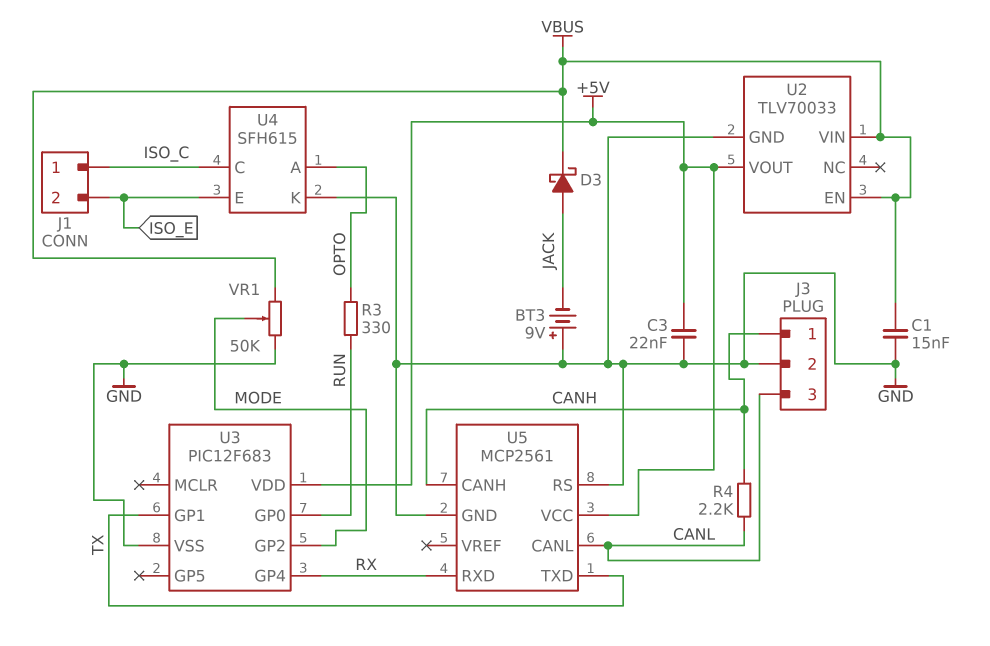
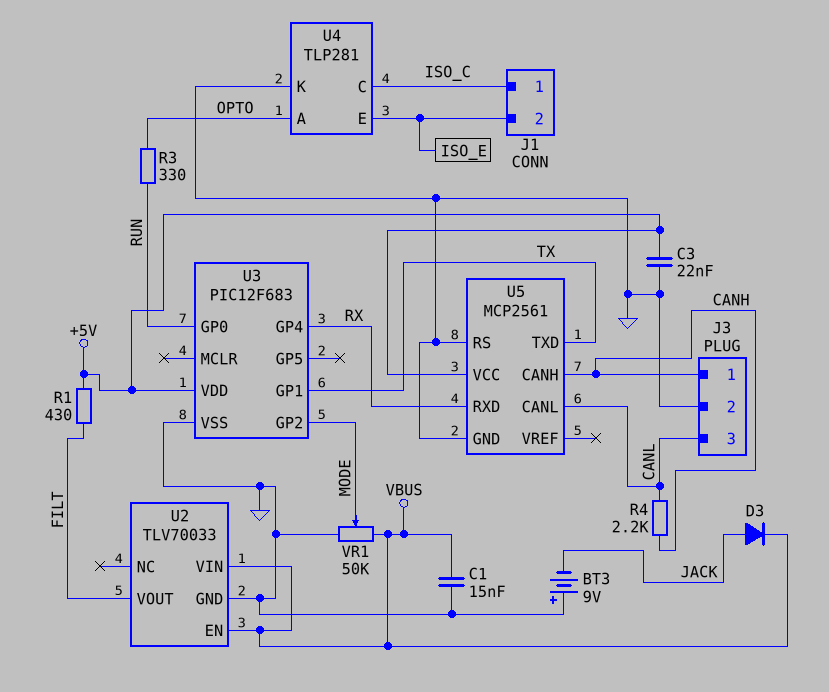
D3: schottky (A JACK, K VBUS) -> diode (A JACK, K VBUS)
R1: none -> 430 (+5V, FILT)
U2 pin VOUT: +5V -> FILT
U4: SFH615 -> TLP281

